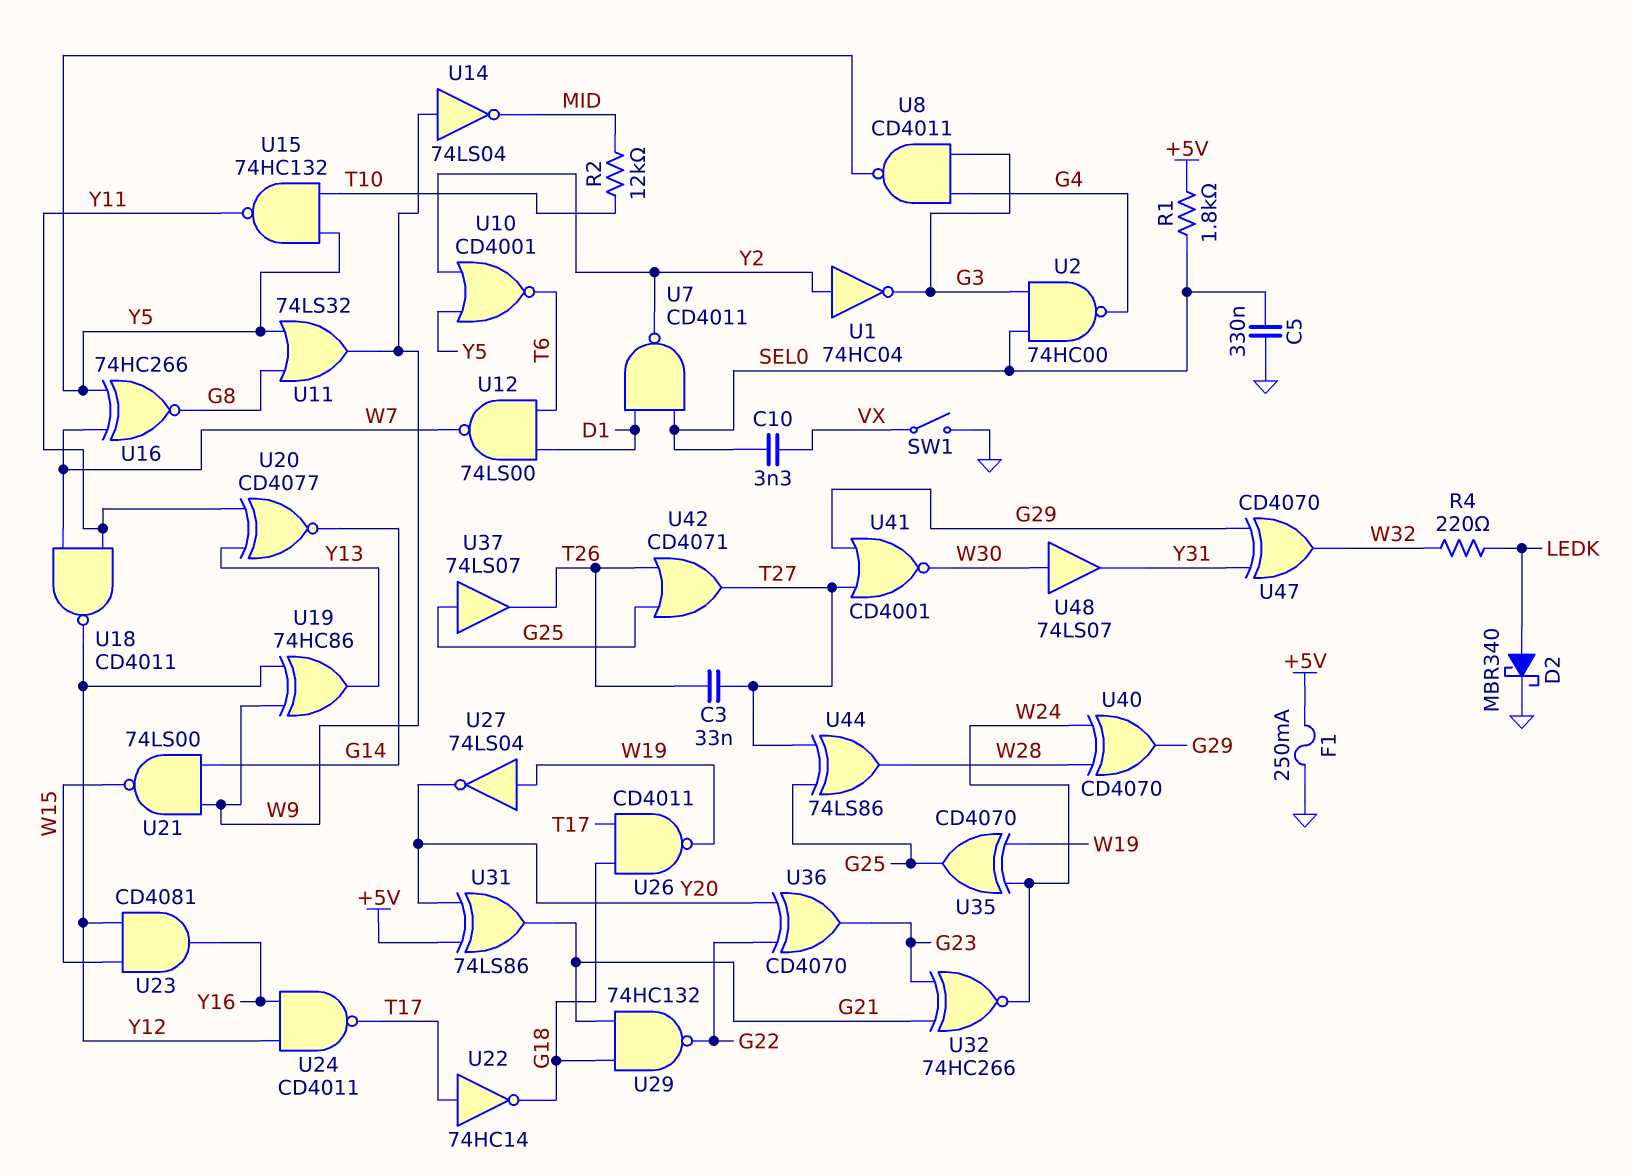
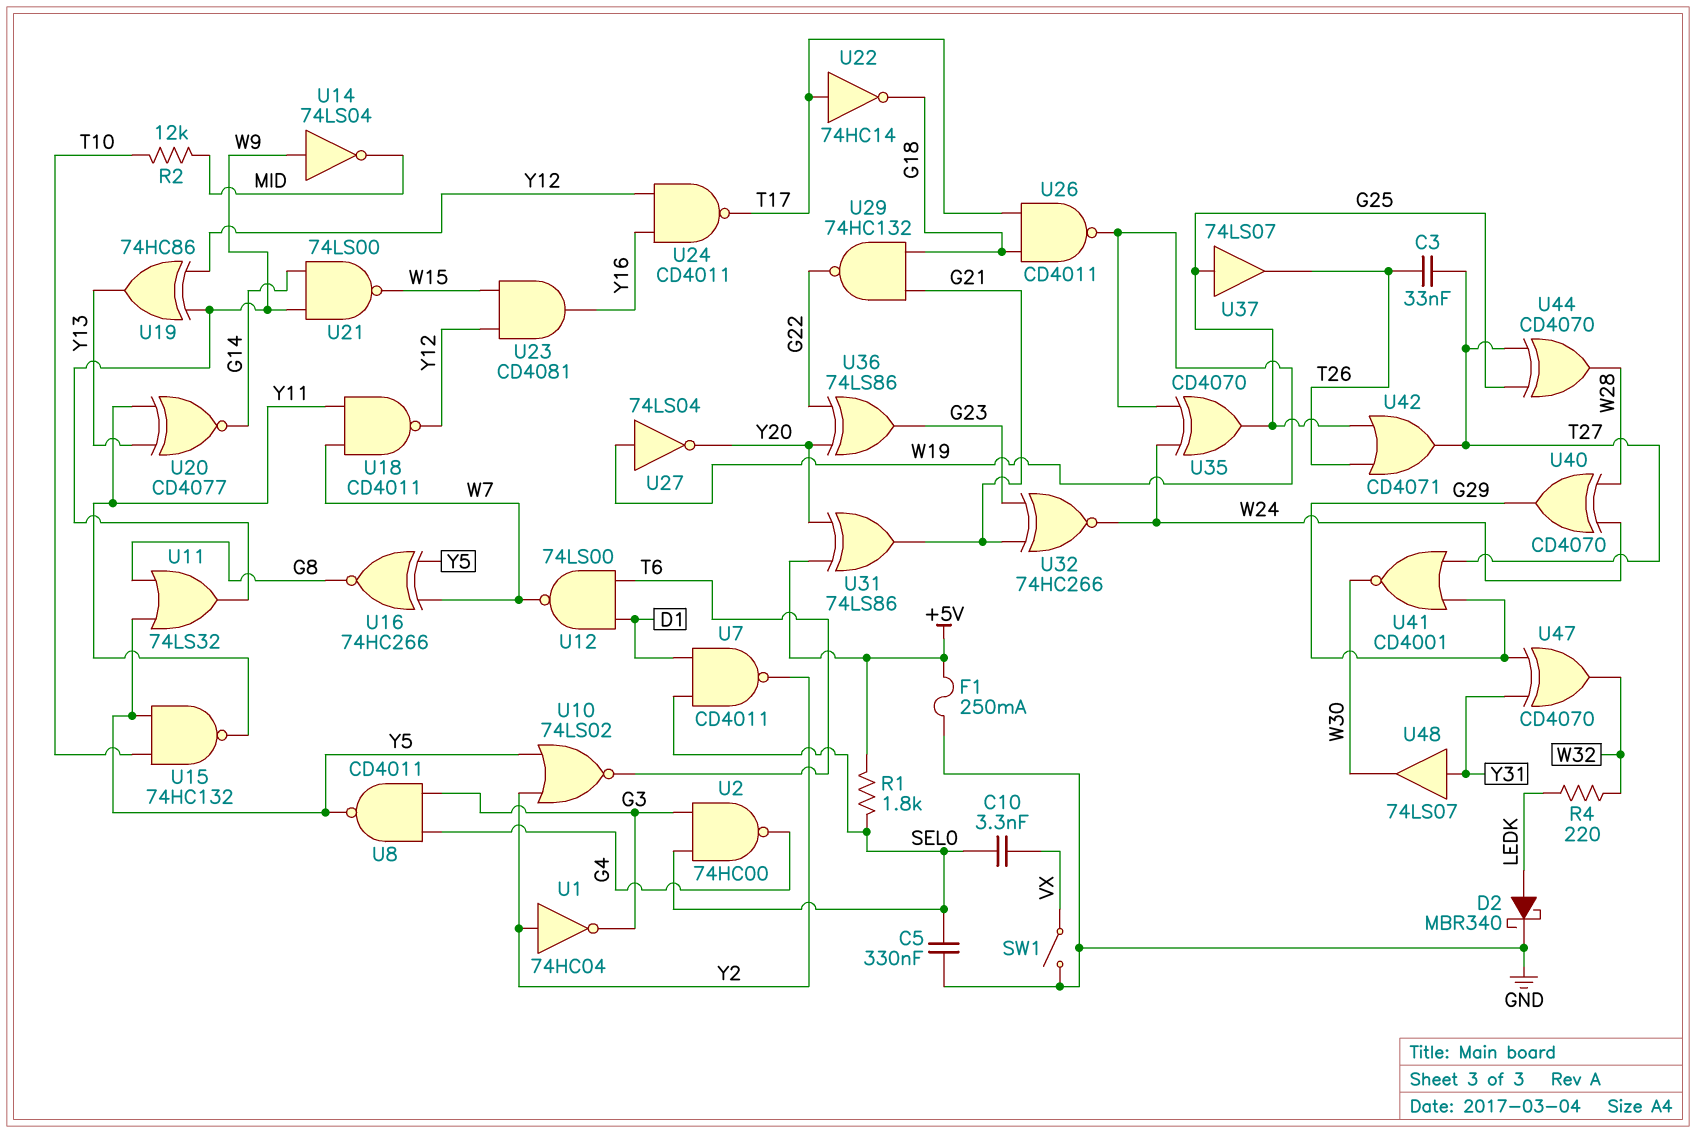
U10: NOR CD4001 (in Y2, in Y5, out T6) -> NOR 74LS02 (in Y2, in Y5, out T6)
U36: XOR CD4070 (in G22, in Y20, out G23) -> XOR 74LS86 (in G22, in Y20, out G23)
U44: XOR 74LS86 (in G25, in T27, out W28) -> XOR CD4070 (in G25, in T27, out W28)
U48: buffer 74LS07 (in W30, out Y31) -> buffer 74LS07 (in Y31, out W30)

